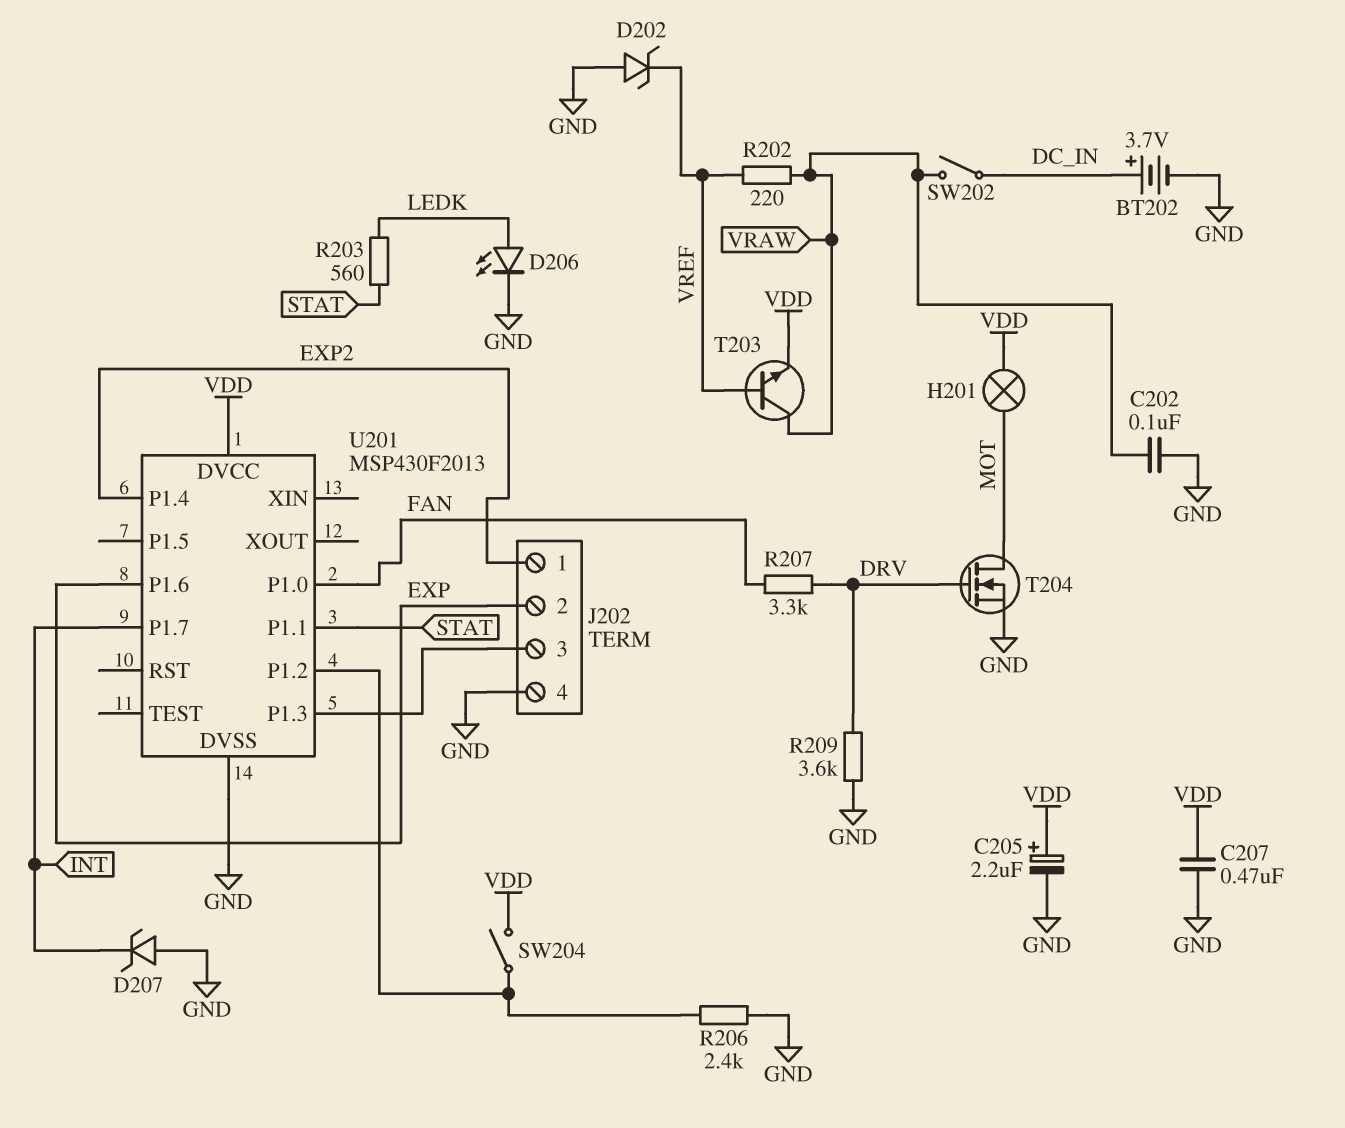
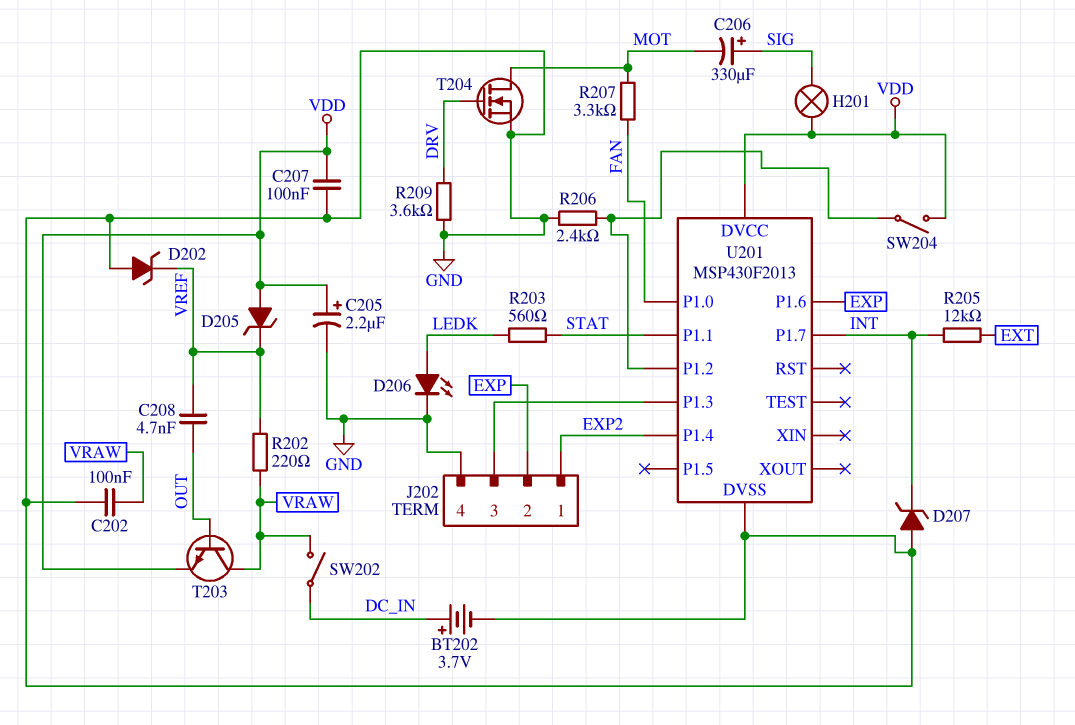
C206: none -> 330uF (plus SIG, minus MOT)
C207: 470nF (GND, VDD) -> 100nF (GND, VDD)
C208: none -> 4.7nF (OUT, VREF)
D205: none -> zener (A VDD, K VREF)
H201: lamp (MOT, VDD) -> lamp (SIG, VDD)
R205: none -> 12k (EXT, INT)
R207: 3.3k (DRV, FAN) -> 3.3k (FAN, MOT)
T203: NPN (B VREF, C VRAW, E VDD) -> NPN (B OUT, C VRAW, E VDD)

